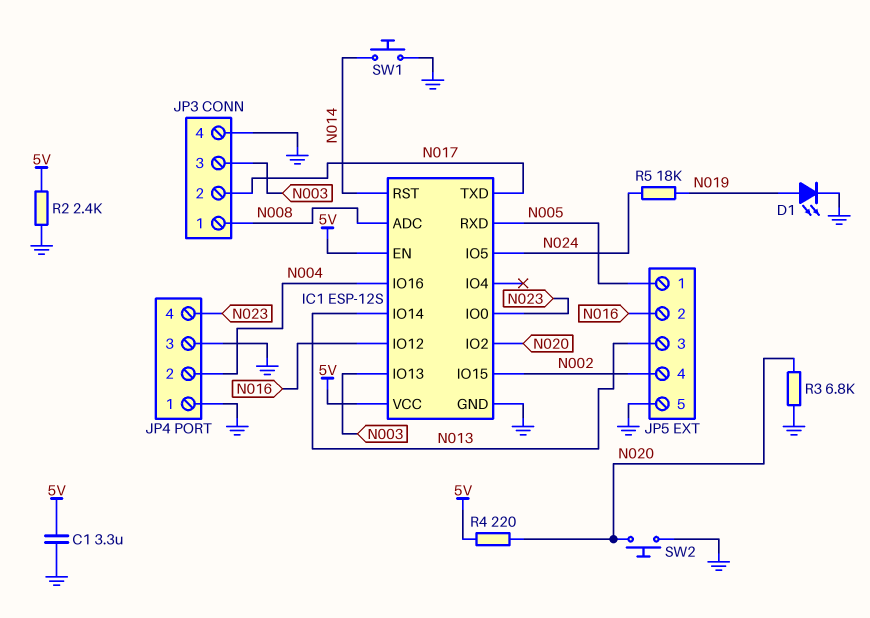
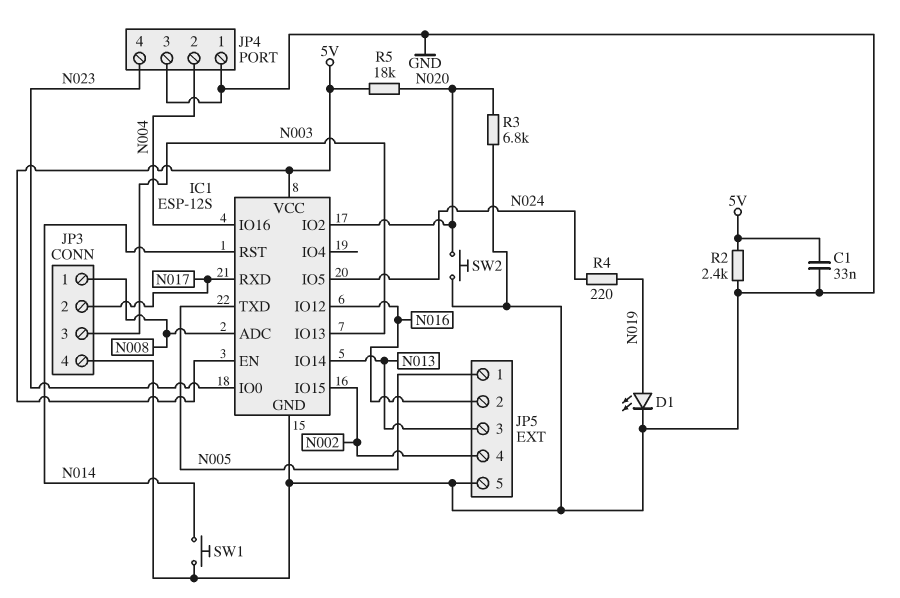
C1: 3.3uF (5V, GND) -> 33nF (5V, GND)
IC1 pin RXD: N005 -> N017
IC1 pin TXD: N017 -> N005
R4: 220 (5V, N020) -> 220 (N019, N024)
R5: 18k (N019, N024) -> 18k (5V, N020)

